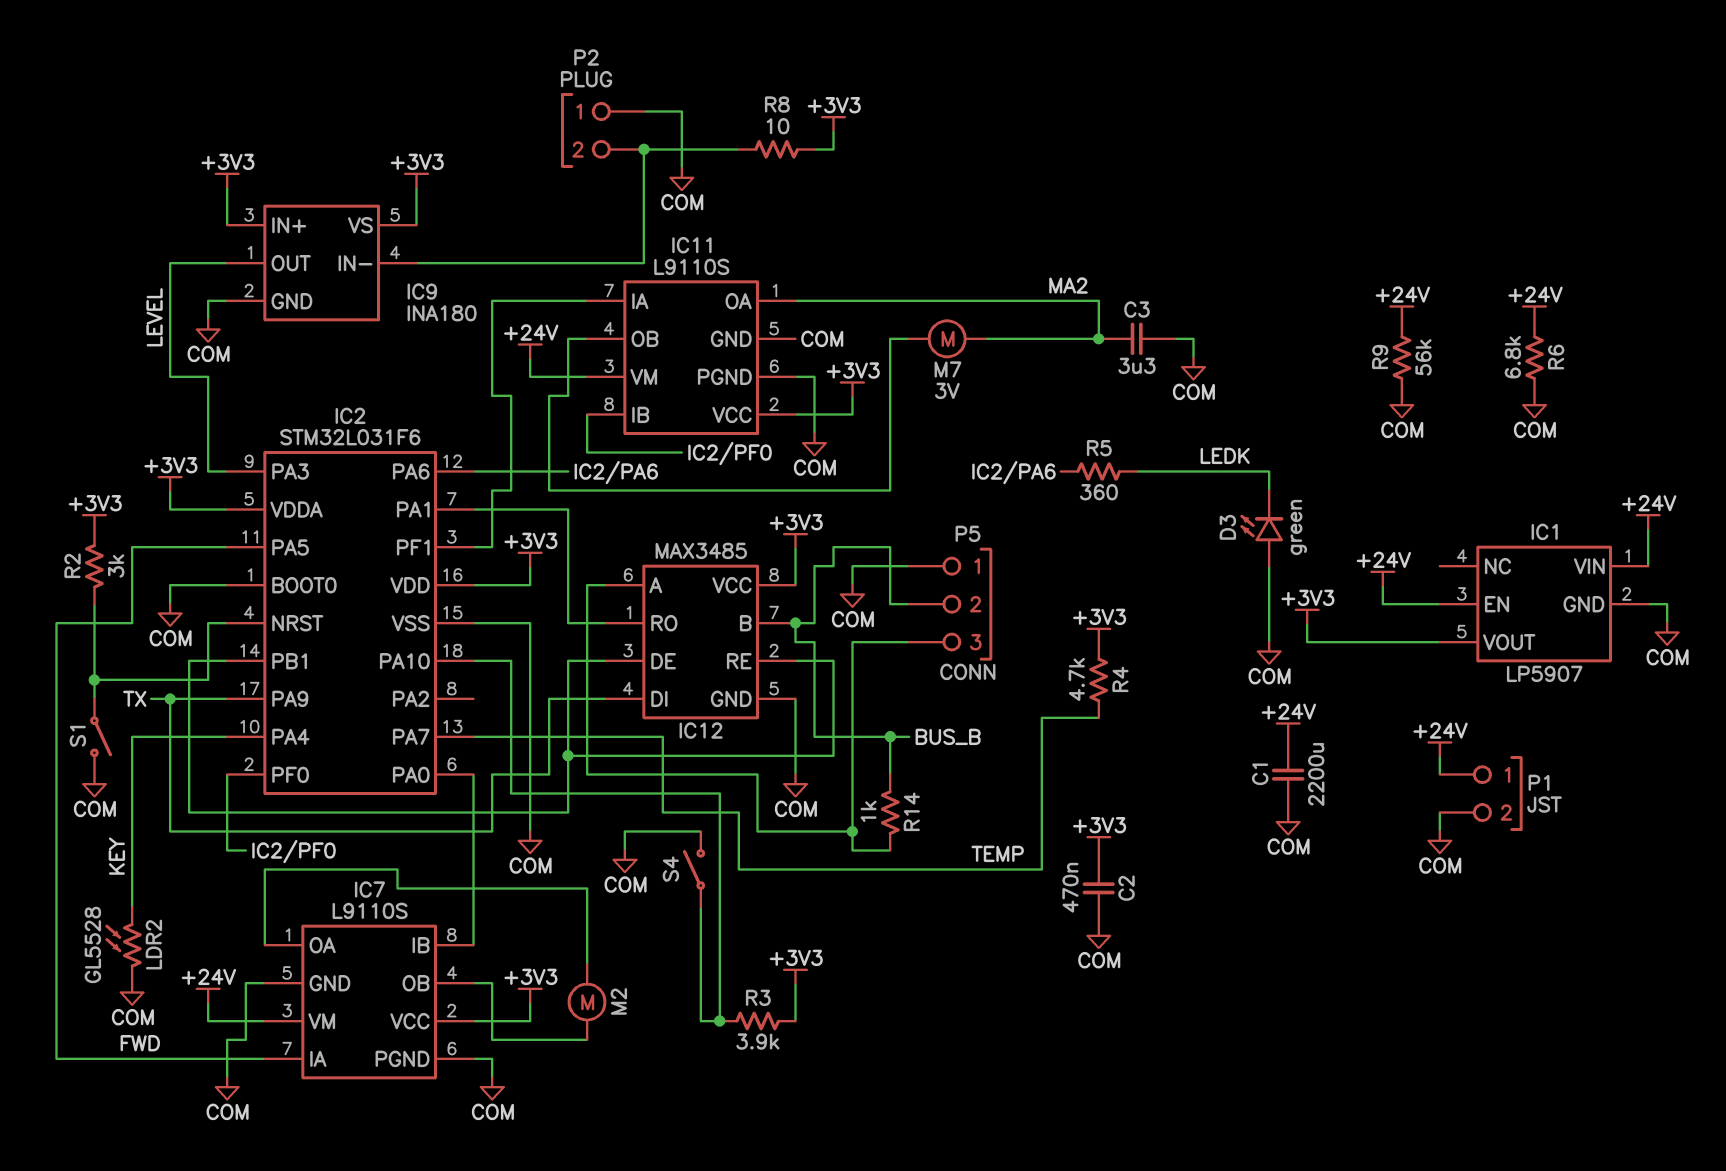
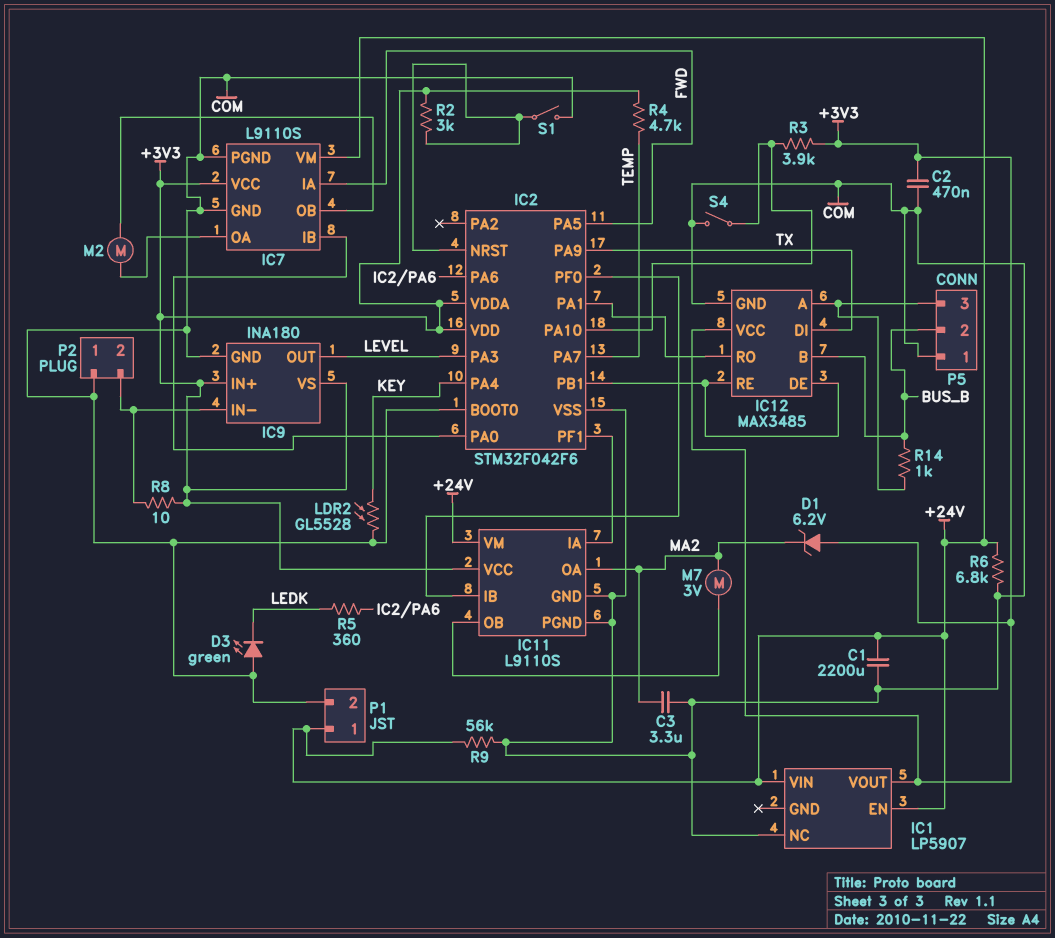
D1: none -> zener 6.2V (A +3V3, K MA2)
IC1 pin GND: COM -> none
IC1 pin NC: none -> COM
IC2: STM32L031F6 -> STM32F042F6

